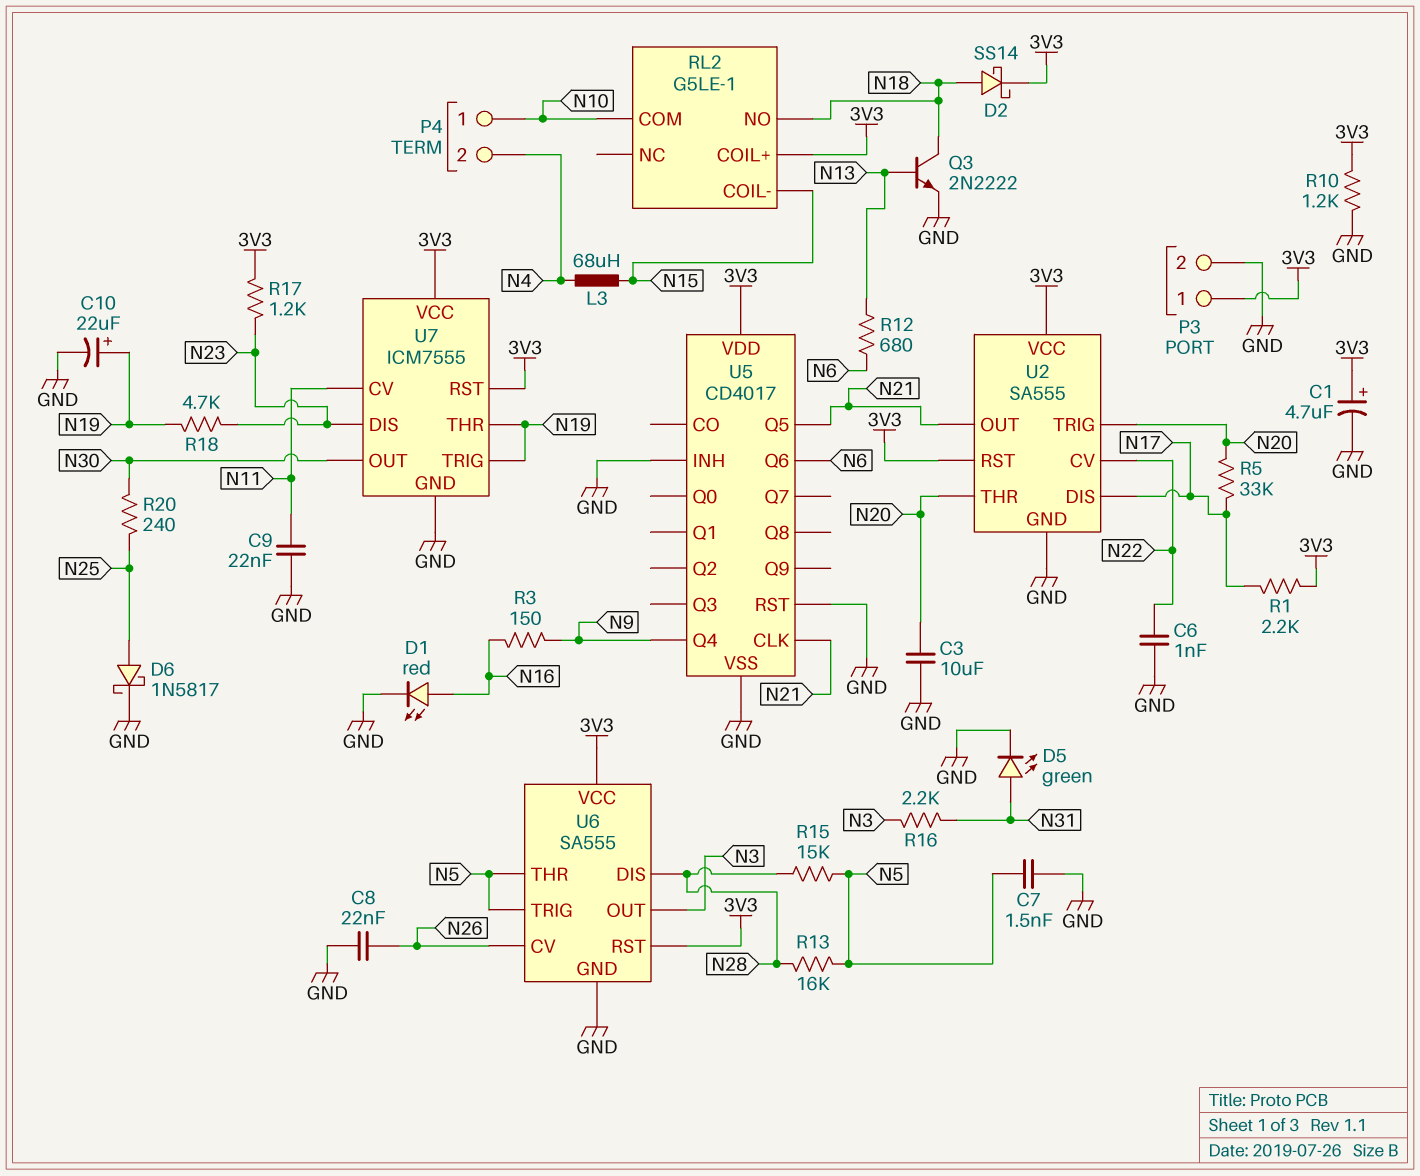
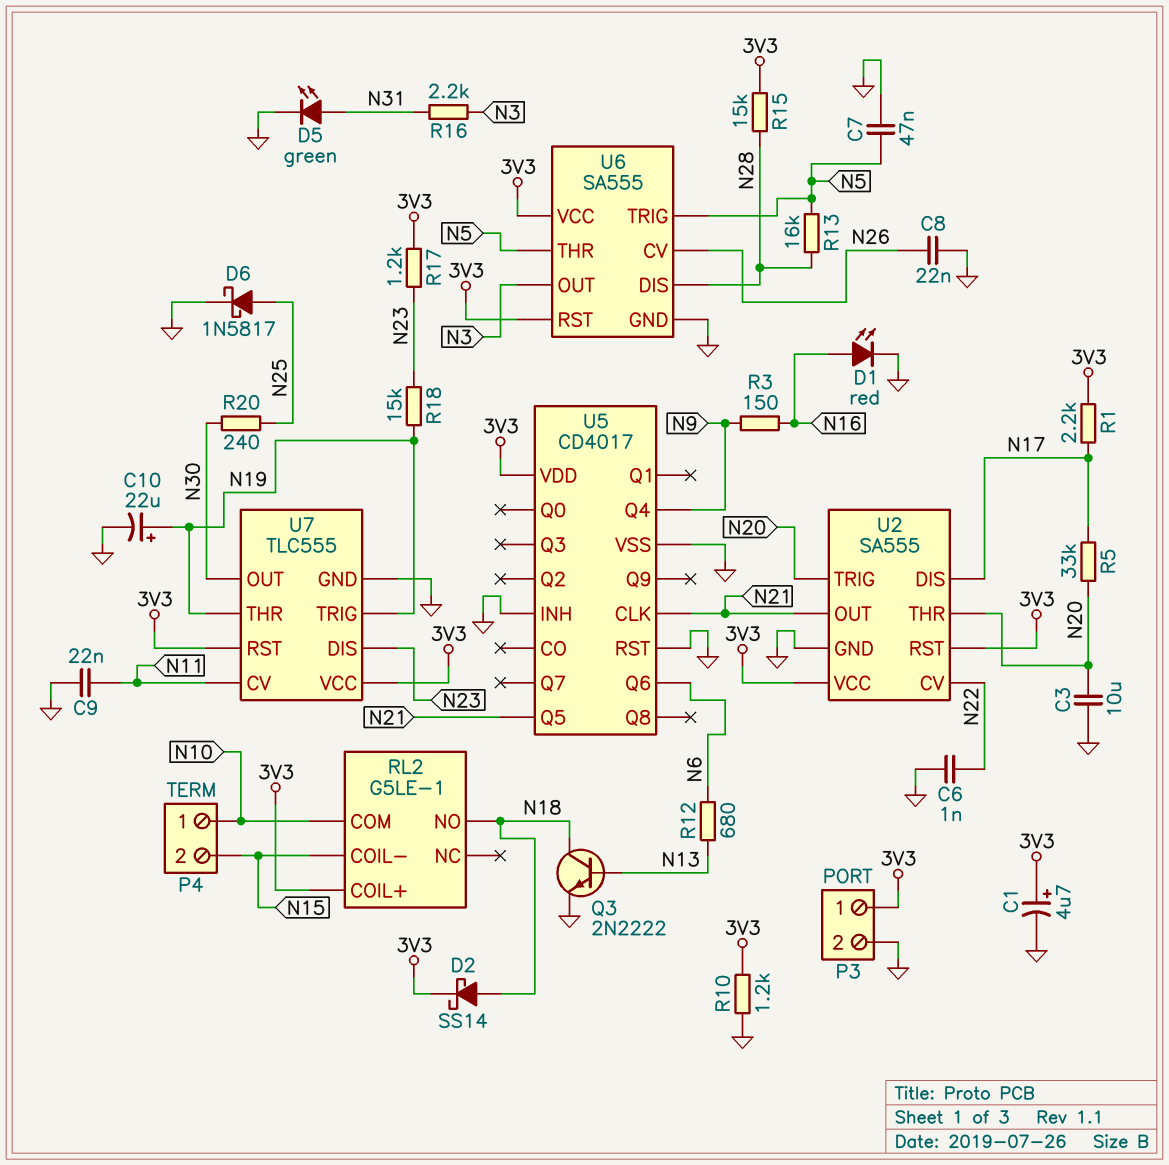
C7: 1.5nF (GND, N5) -> 47nF (GND, N5)
L3: 68uH (N4, N15) -> none
P4 pin 2: N4 -> N15
R15: 15k (N5, N28) -> 15k (3V3, N28)
R18: 4.7k (N19, N23) -> 15k (N19, N23)
U7: ICM7555 -> TLC555

